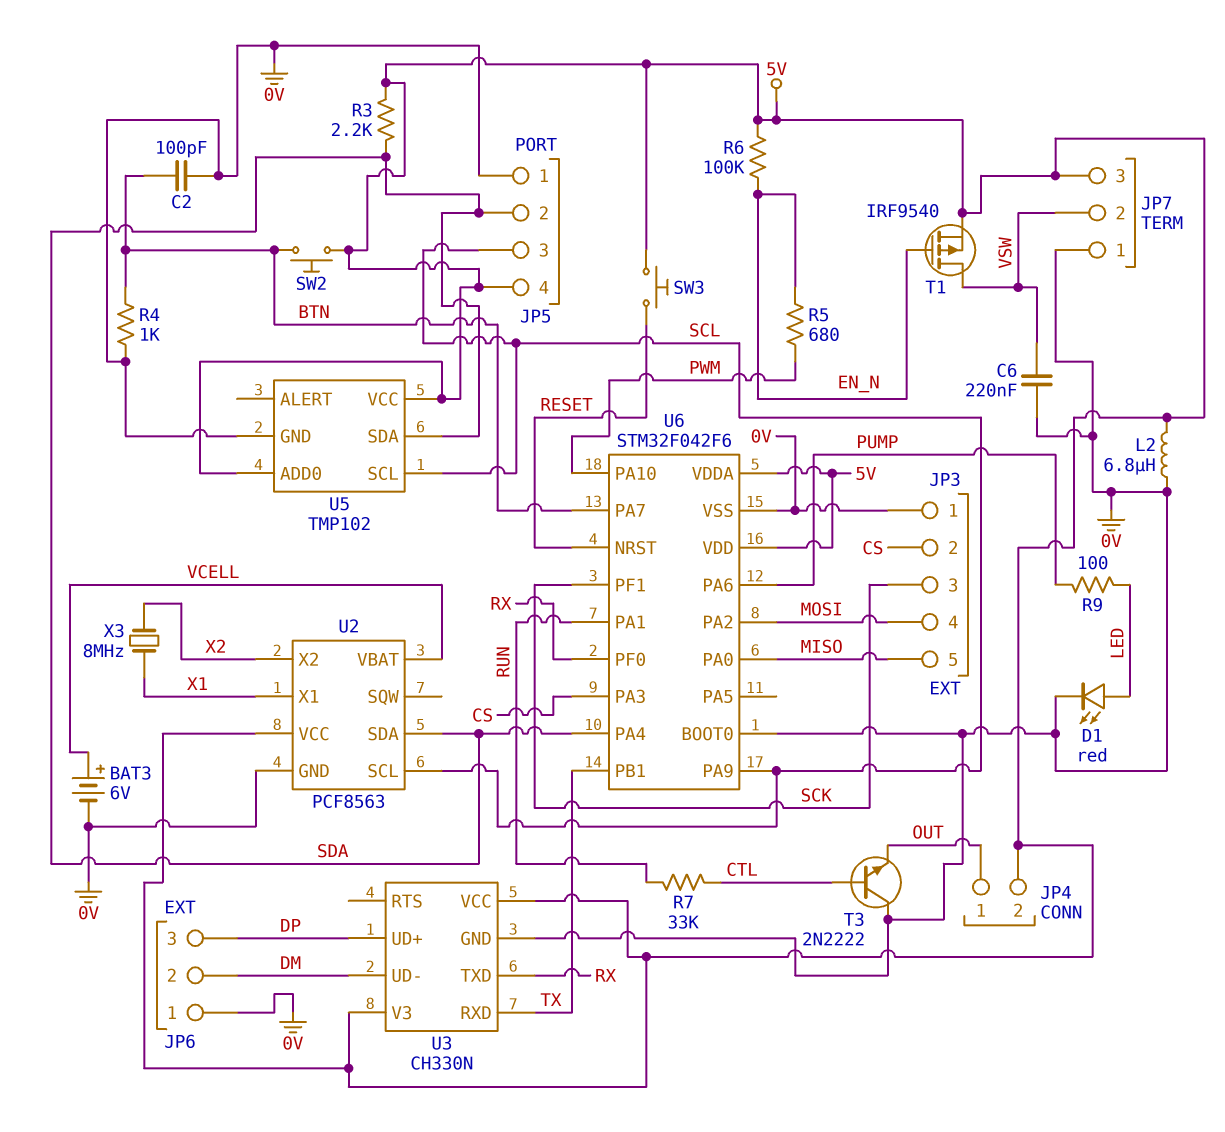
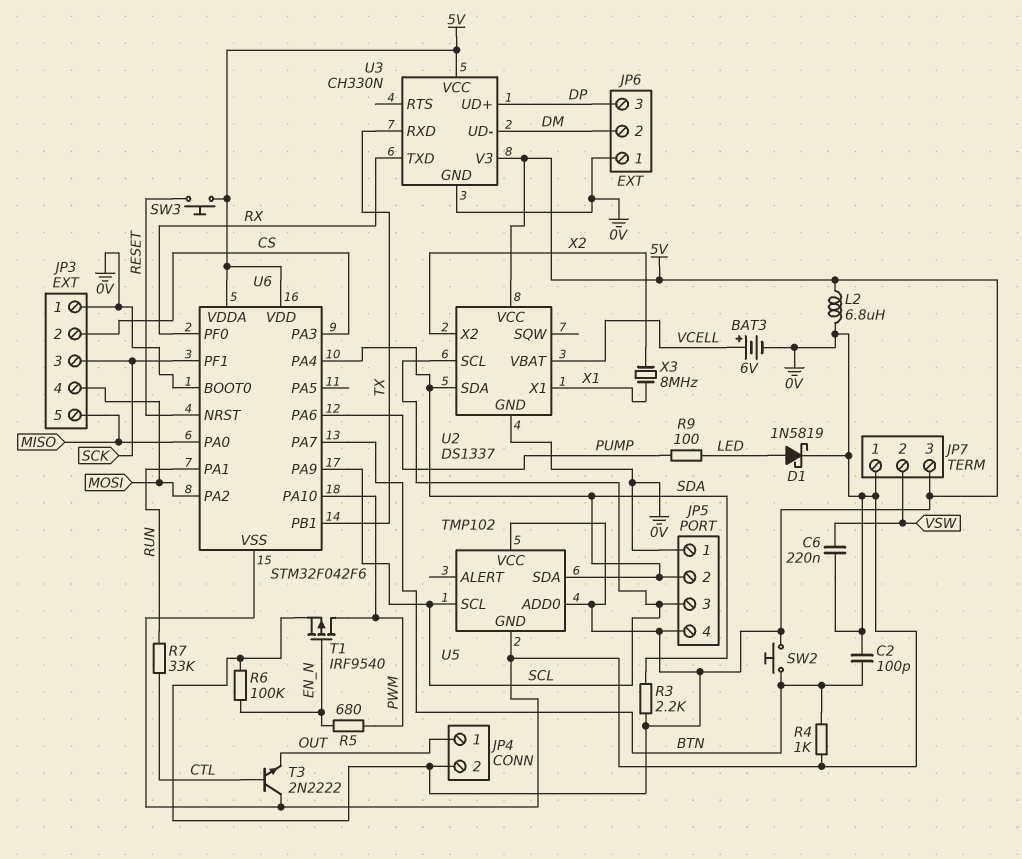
D1: LED red (A LED, K 0V) -> schottky 1N5819 (A LED, K 0V)
T1: PMOS IRF9540 (G EN_N, D VSW, S 5V) -> PMOS IRF9540 (G EN_N, D PWM, S 5V)
U2: PCF8563 -> DS1337

